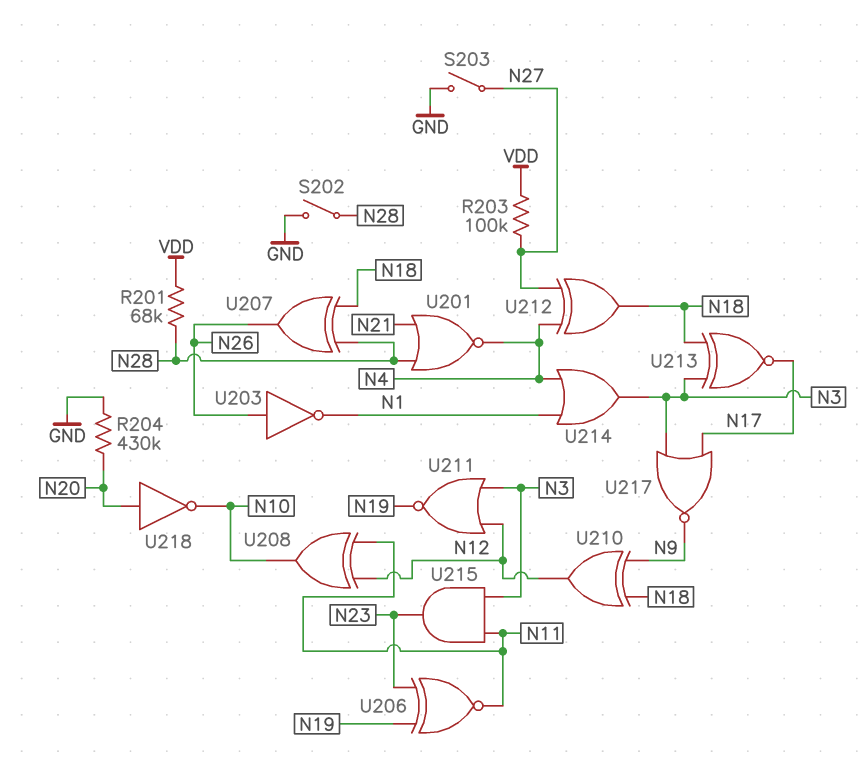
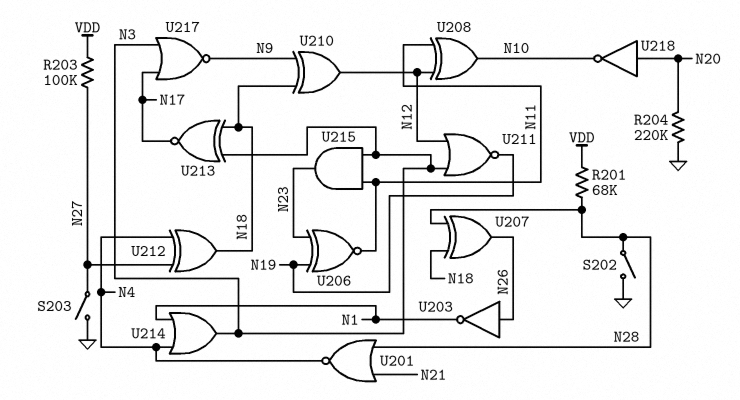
R204: 430k (GND, N20) -> 220k (GND, N20)

